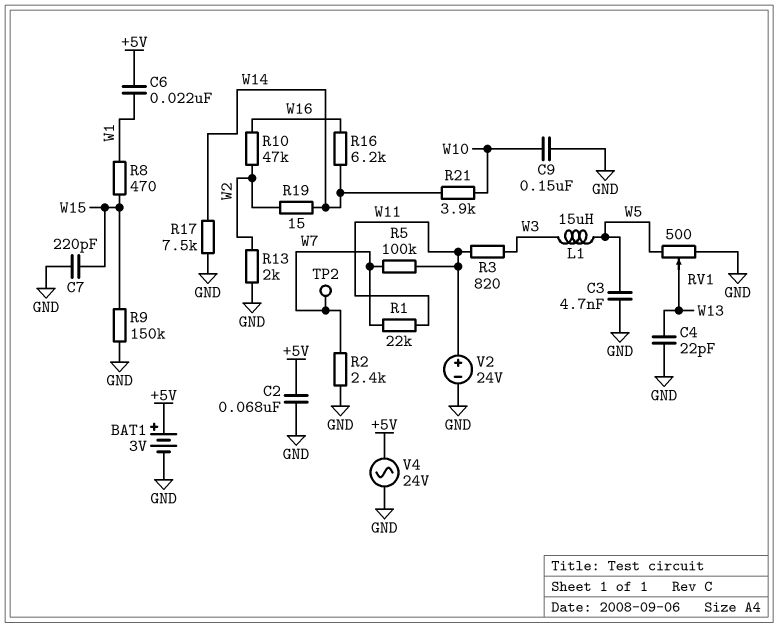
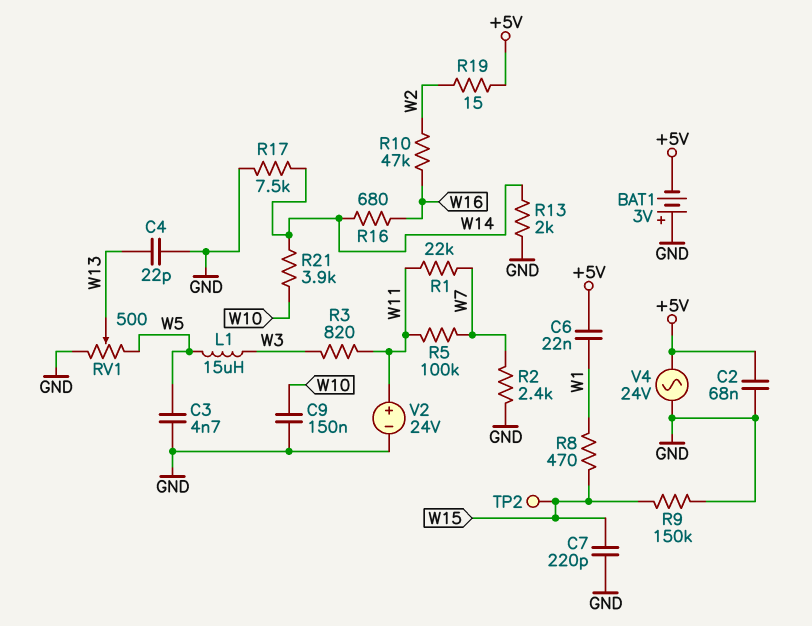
BAT1: 3V (plus +5V, minus GND) -> 3V (plus GND, minus +5V)
R13: 2k (GND, W2) -> 2k (GND, W14)
R16: 6.2k (W14, W16) -> 680 (W14, W16)
R19: 15 (W2, W14) -> 15 (+5V, W2)
TP2: test point (W7) -> test point (W15)

